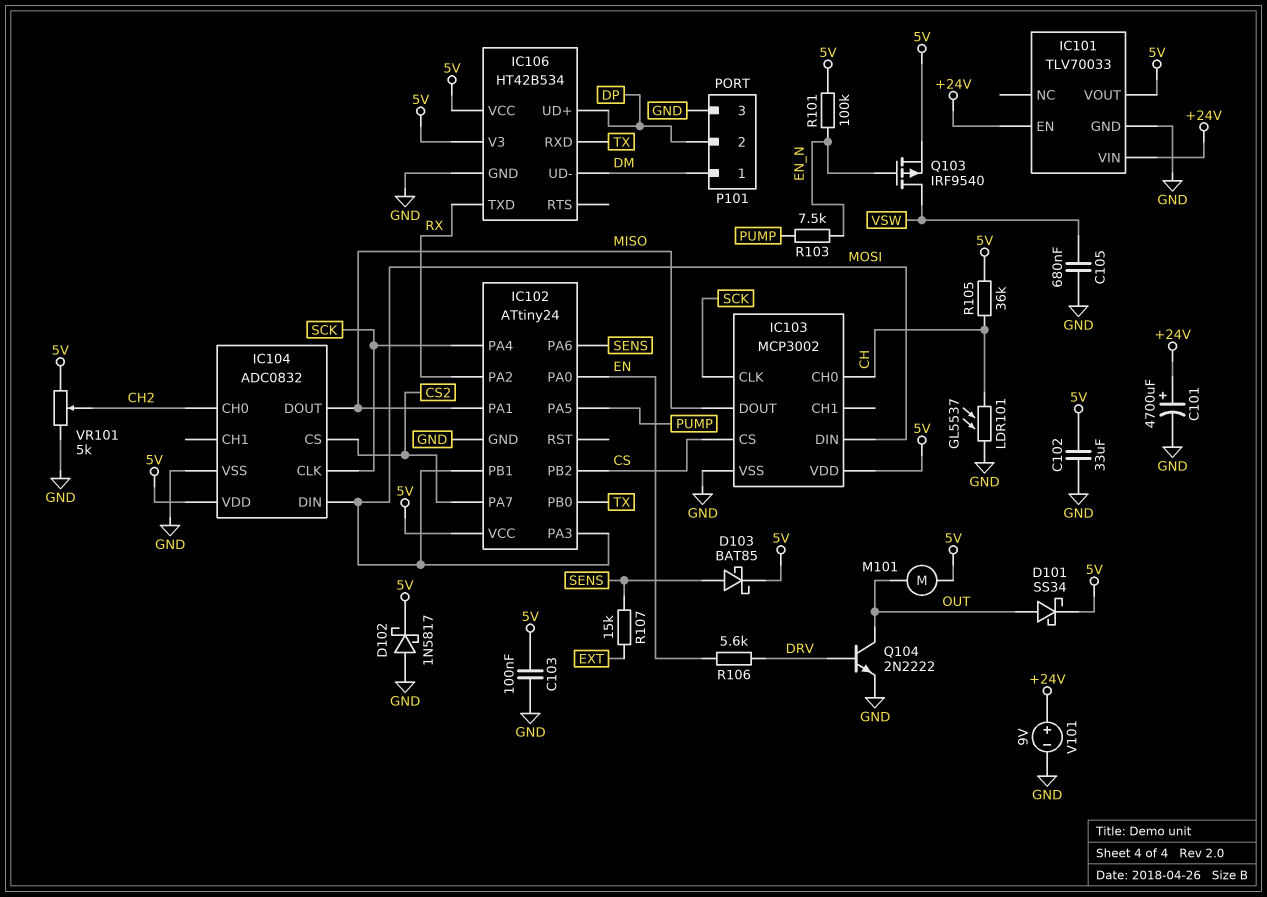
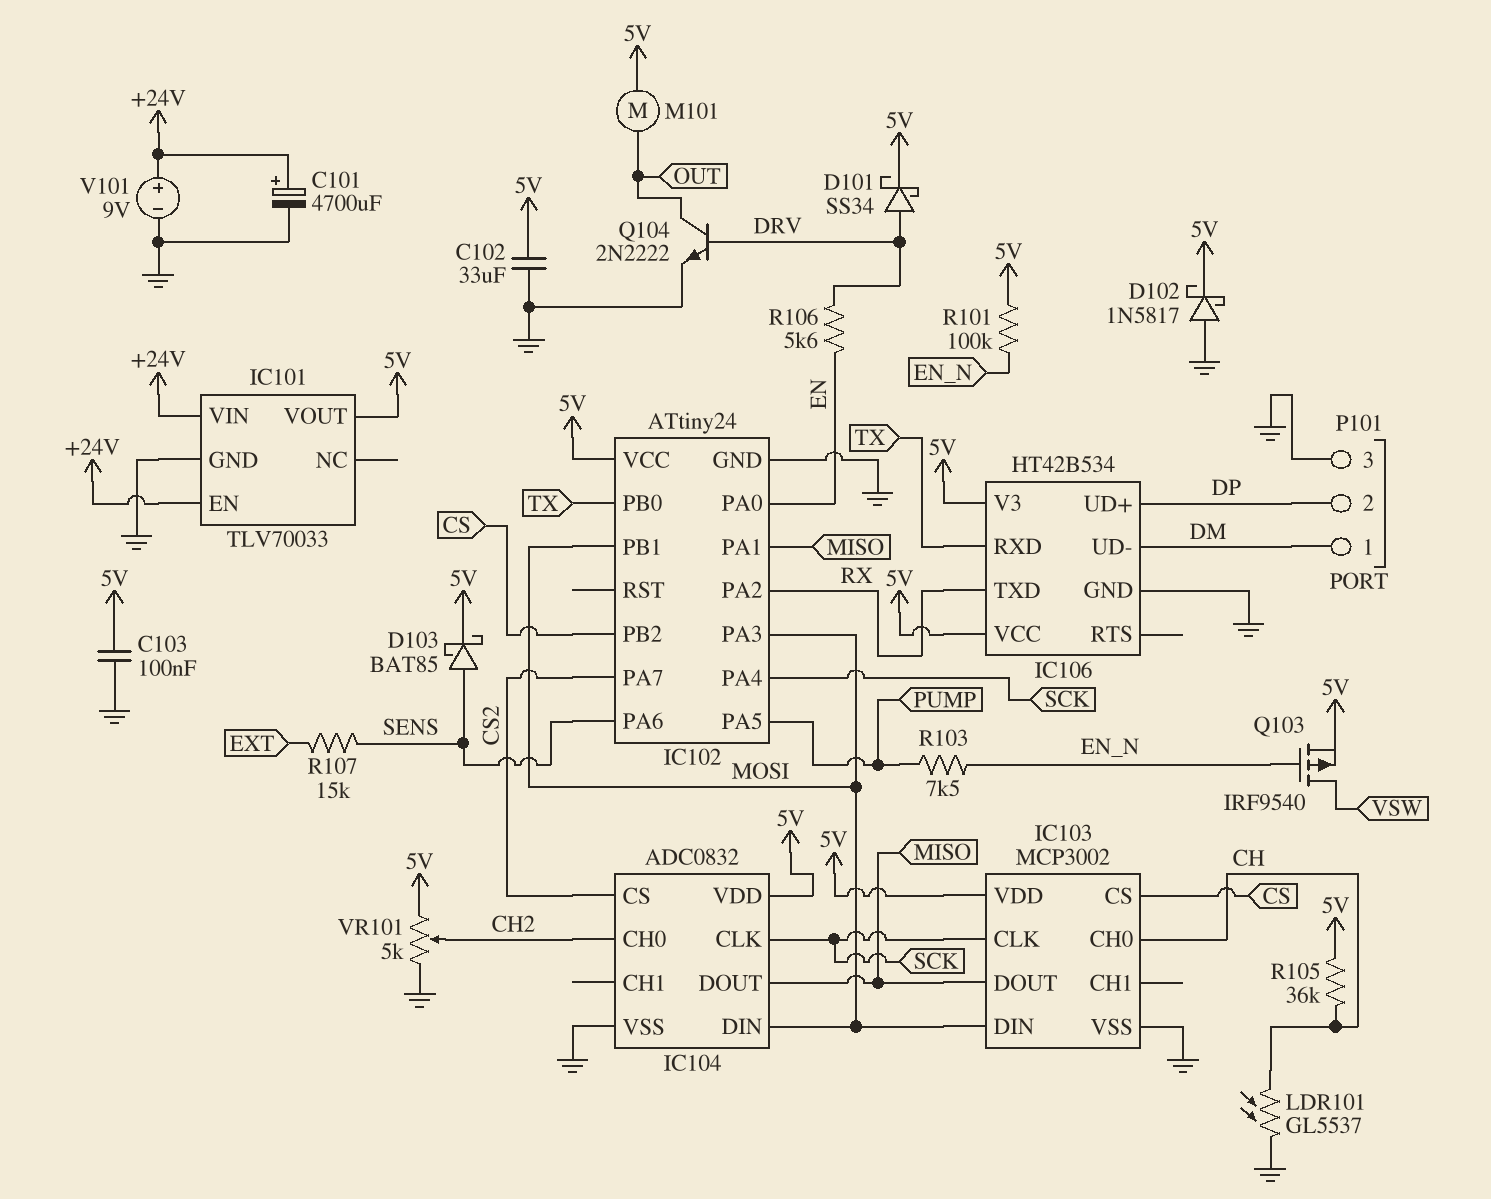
C105: 680nF (GND, VSW) -> none
D101: schottky SS34 (A OUT, K 5V) -> schottky SS34 (A DRV, K 5V)

